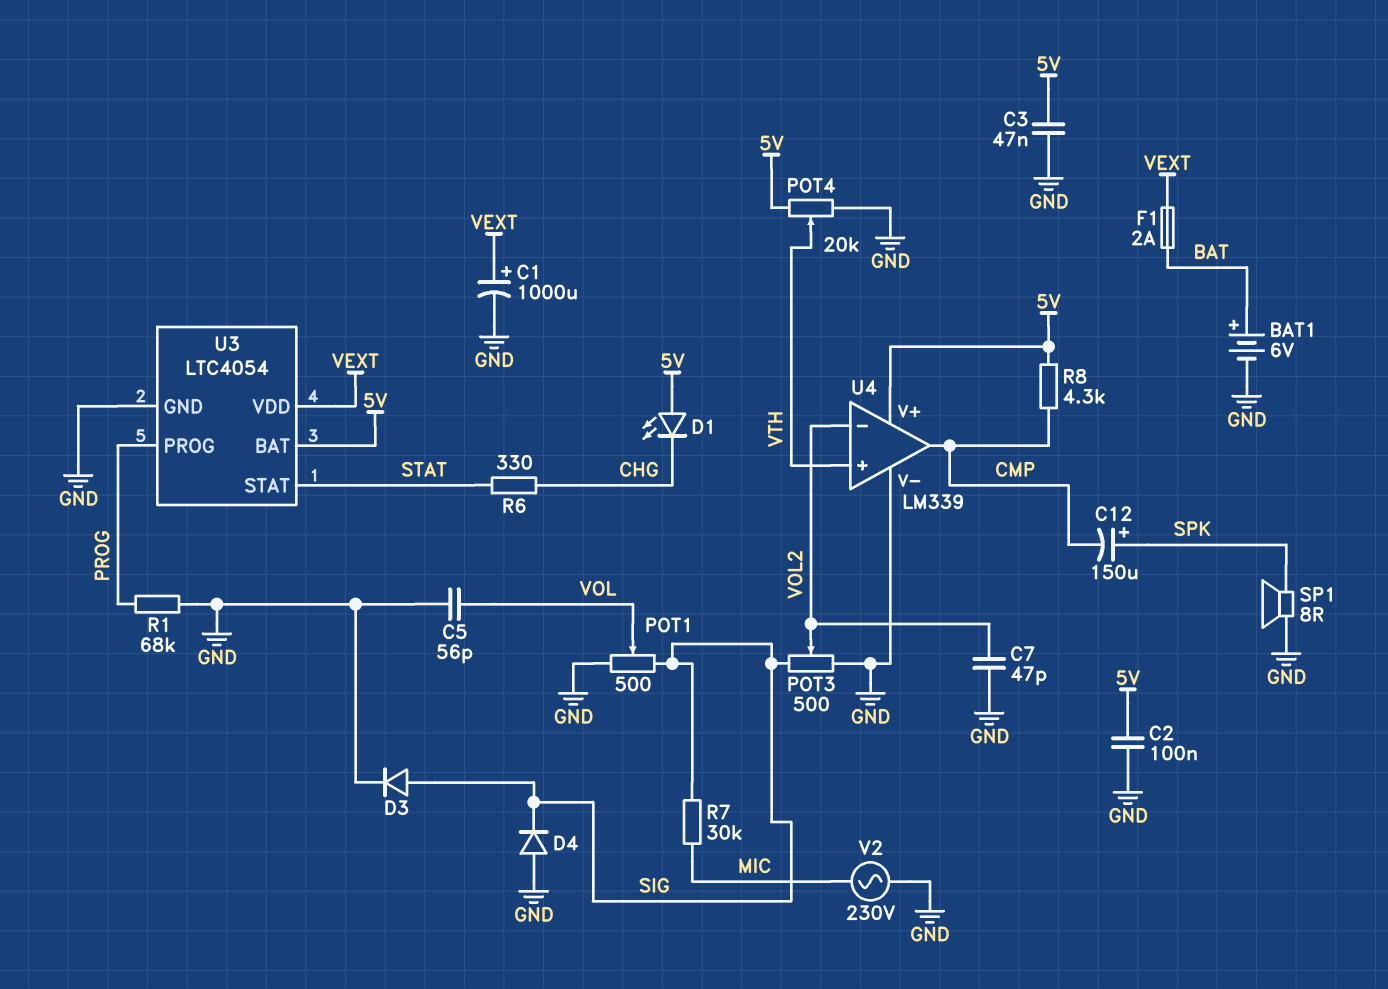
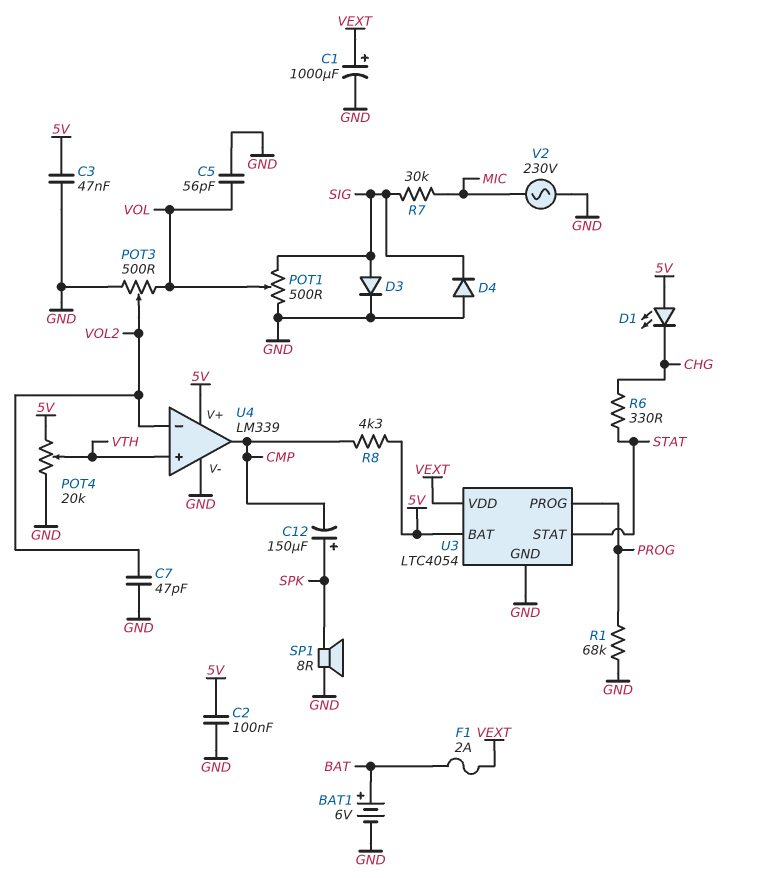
POT3: 500 (GND, SIG, wiper VOL2) -> 500 (GND, VOL, wiper VOL2)

